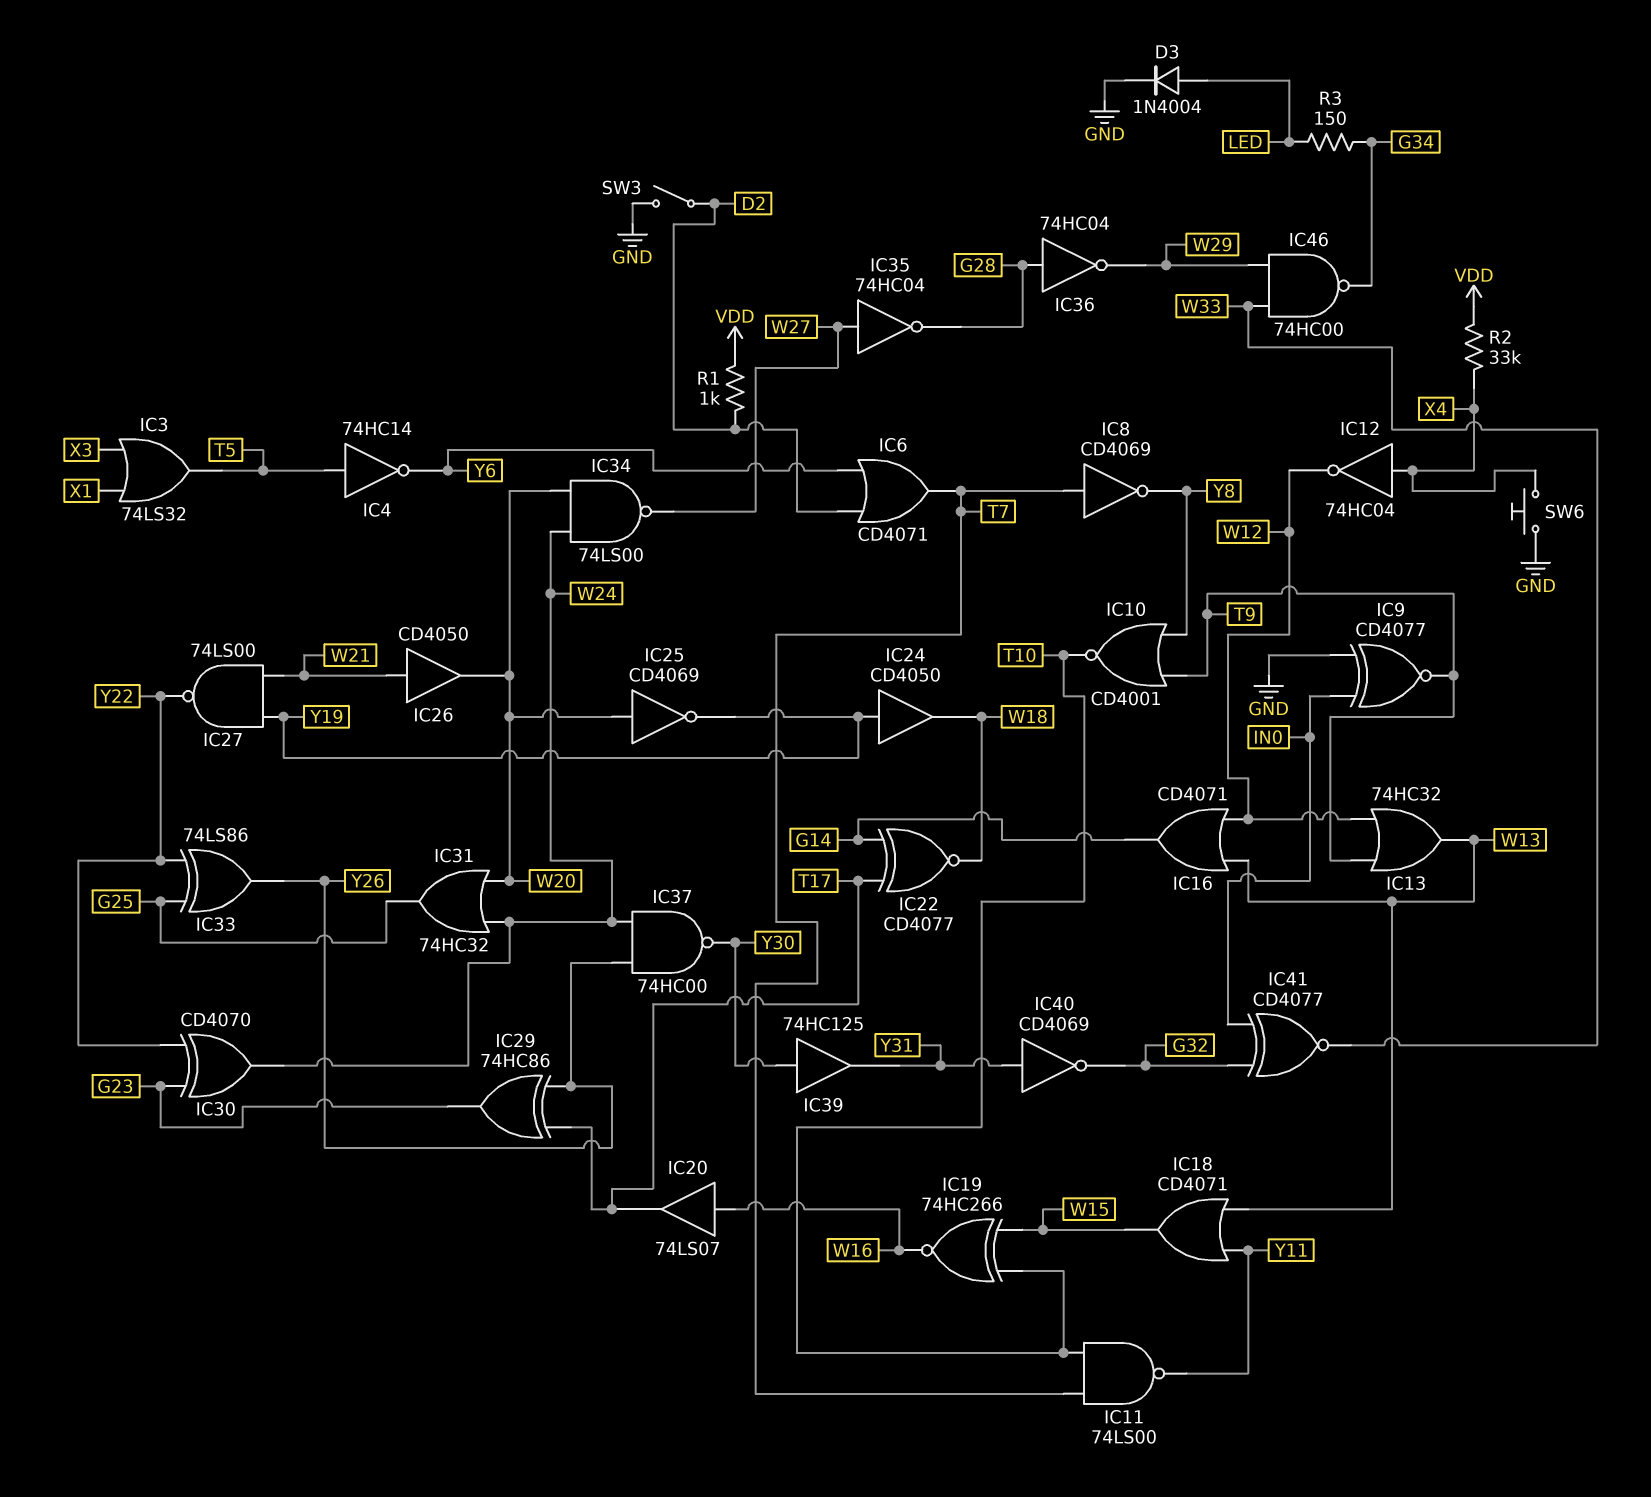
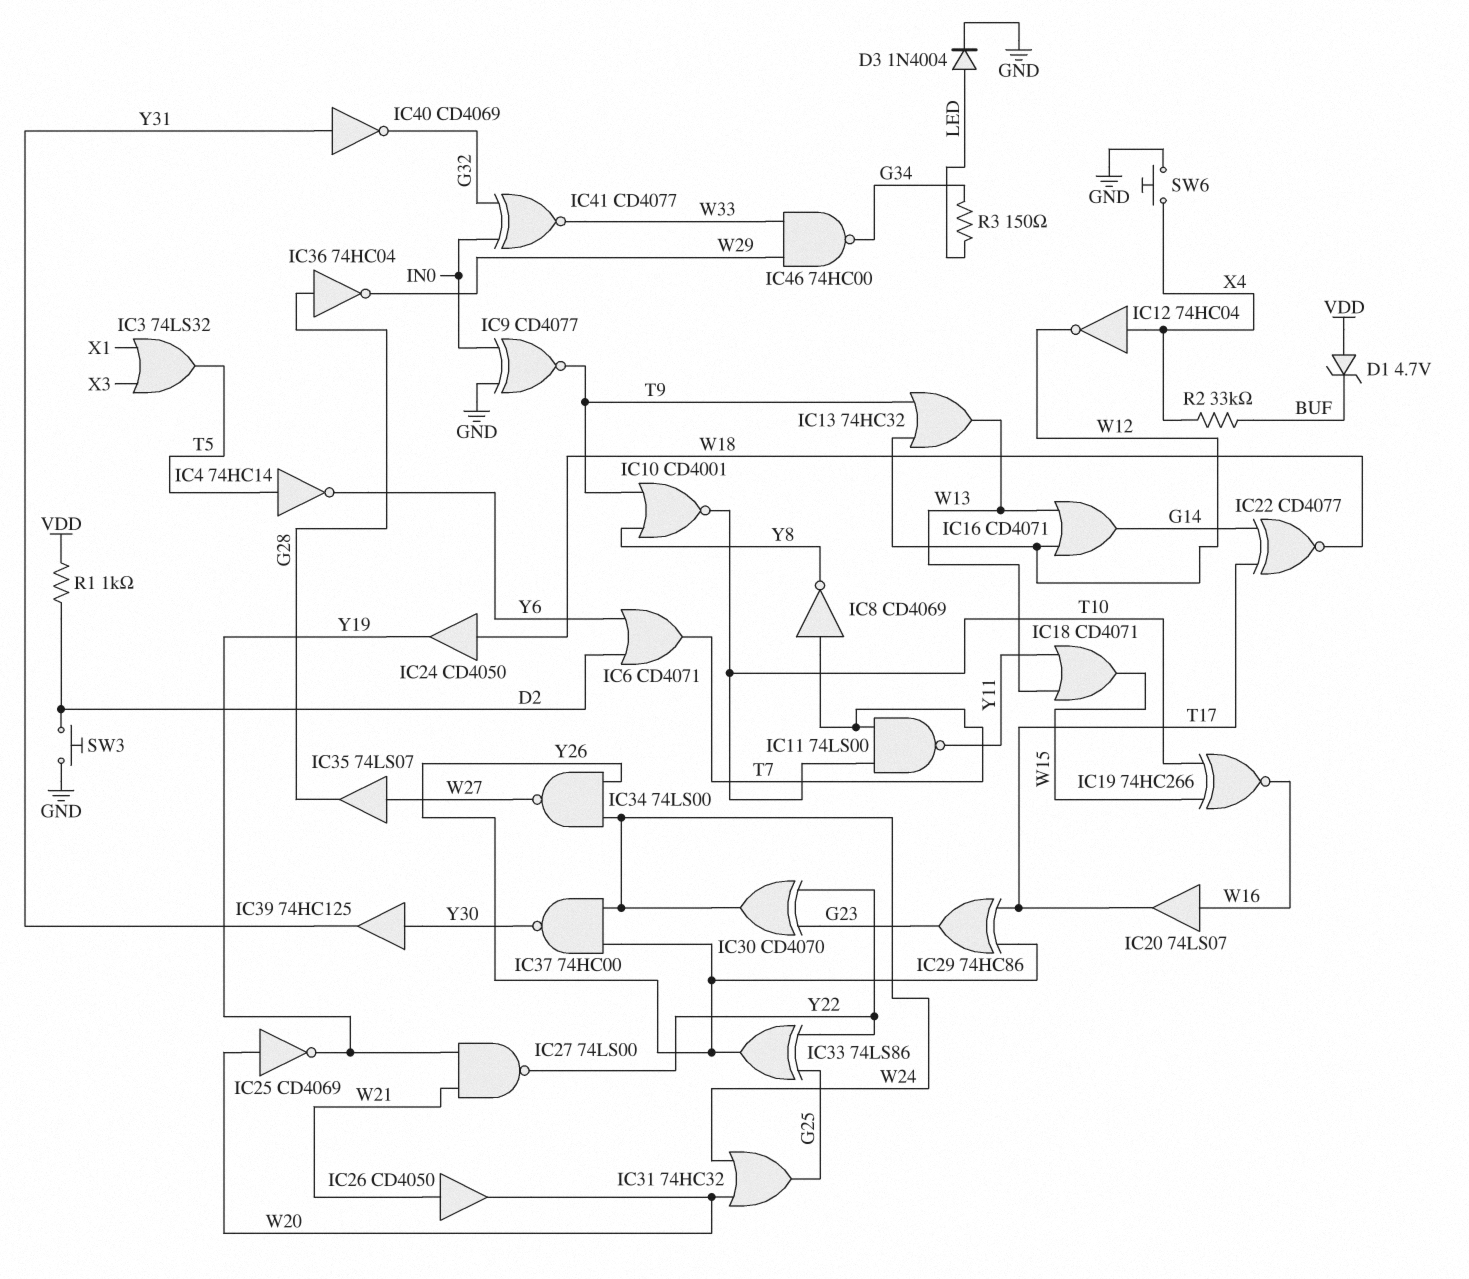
D1: none -> zener 4.7V (A VDD, K BUF)
IC24: buffer CD4050 (in Y19, out W18) -> buffer CD4050 (in W18, out Y19)
IC34: NAND 74LS00 (in W20, in W24, out W27) -> NAND 74LS00 (in W24, in Y26, out W27)
IC35: NOT 74HC04 (in W27, out G28) -> buffer 74LS07 (in W27, out G28)
R2: 33k (VDD, X4) -> 33k (BUF, X4)
SW3: switch (D2, GND) -> button (D2, GND)

